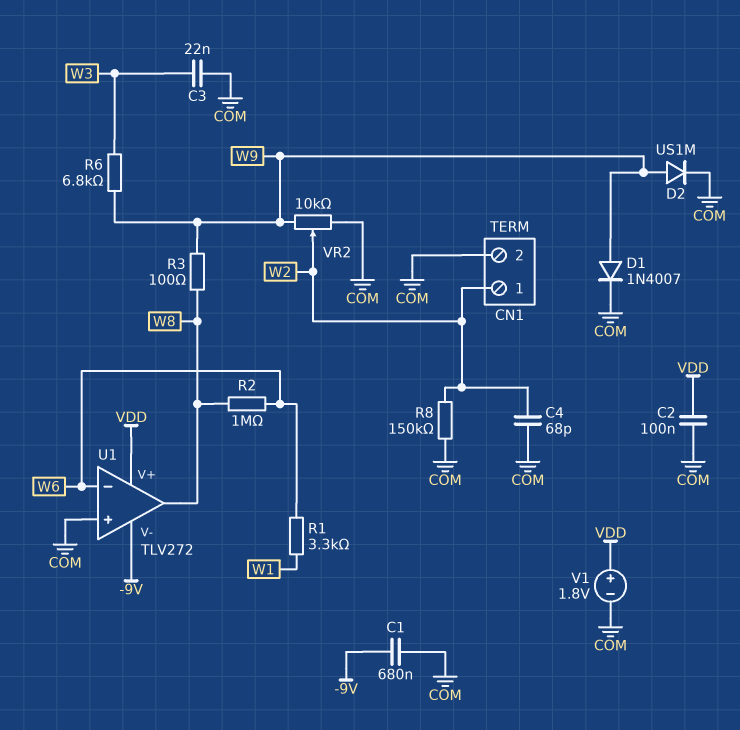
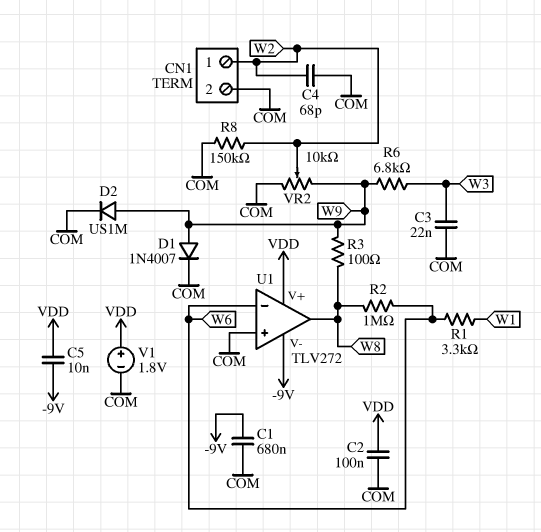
C5: none -> 10nF (-9V, VDD)

